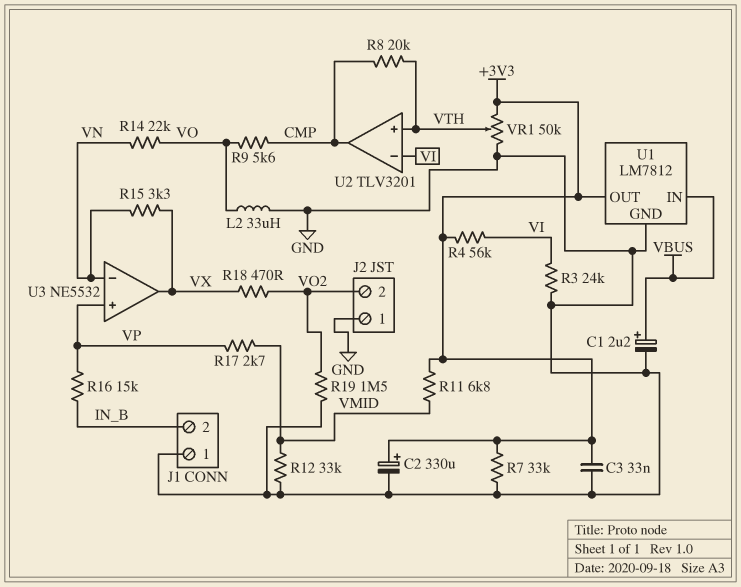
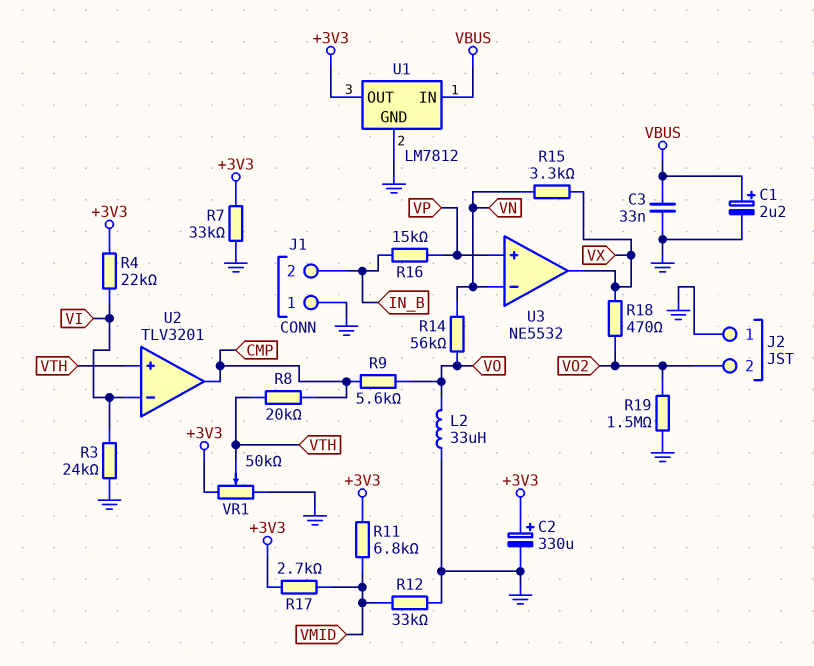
C3: 33nF (+3V3, GND) -> 33nF (GND, VBUS)
R4: 56k (+3V3, VI) -> 22k (+3V3, VI)
R14: 22k (VN, VO) -> 56k (VN, VO)
R17: 2.7k (VMID, VP) -> 2.7k (+3V3, VMID)

